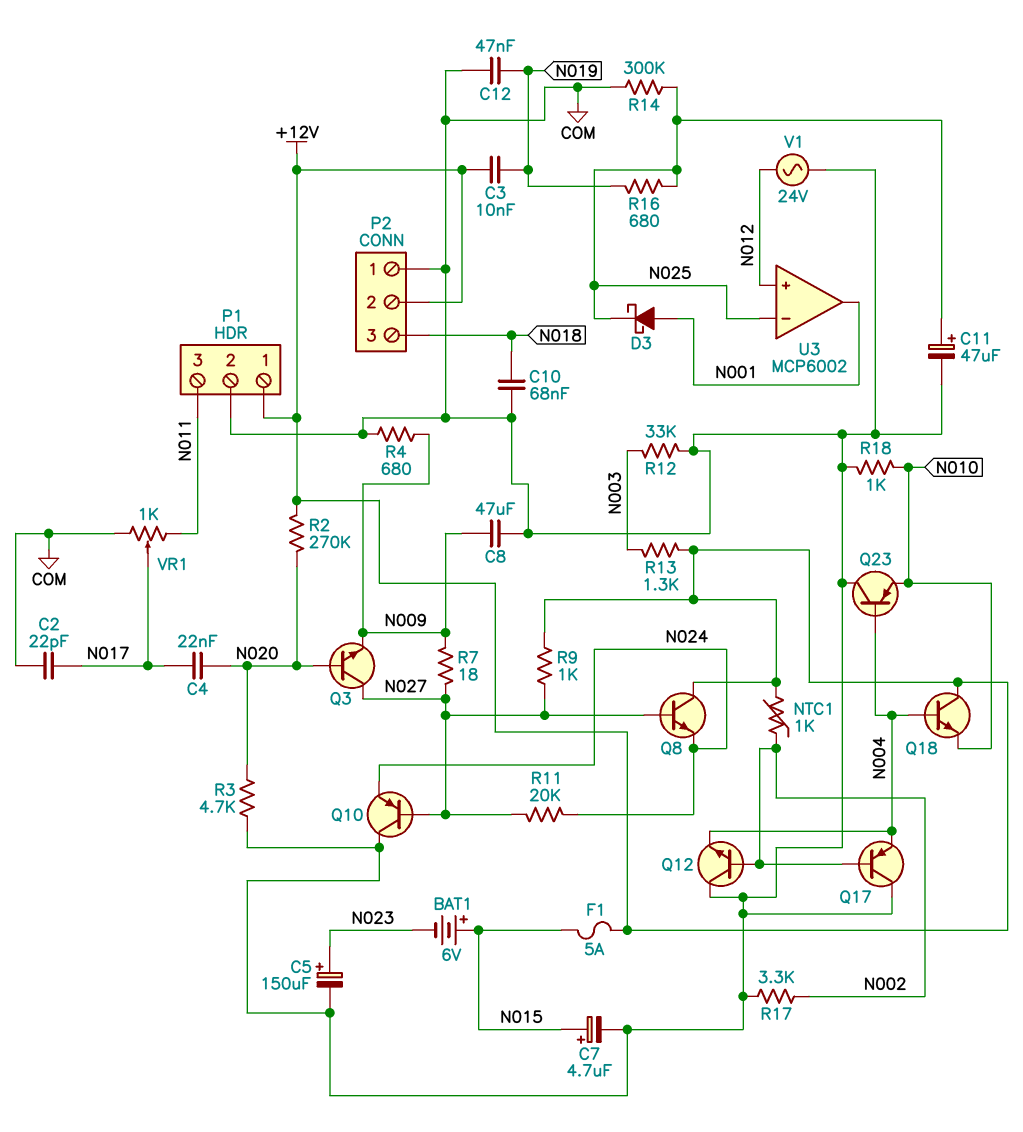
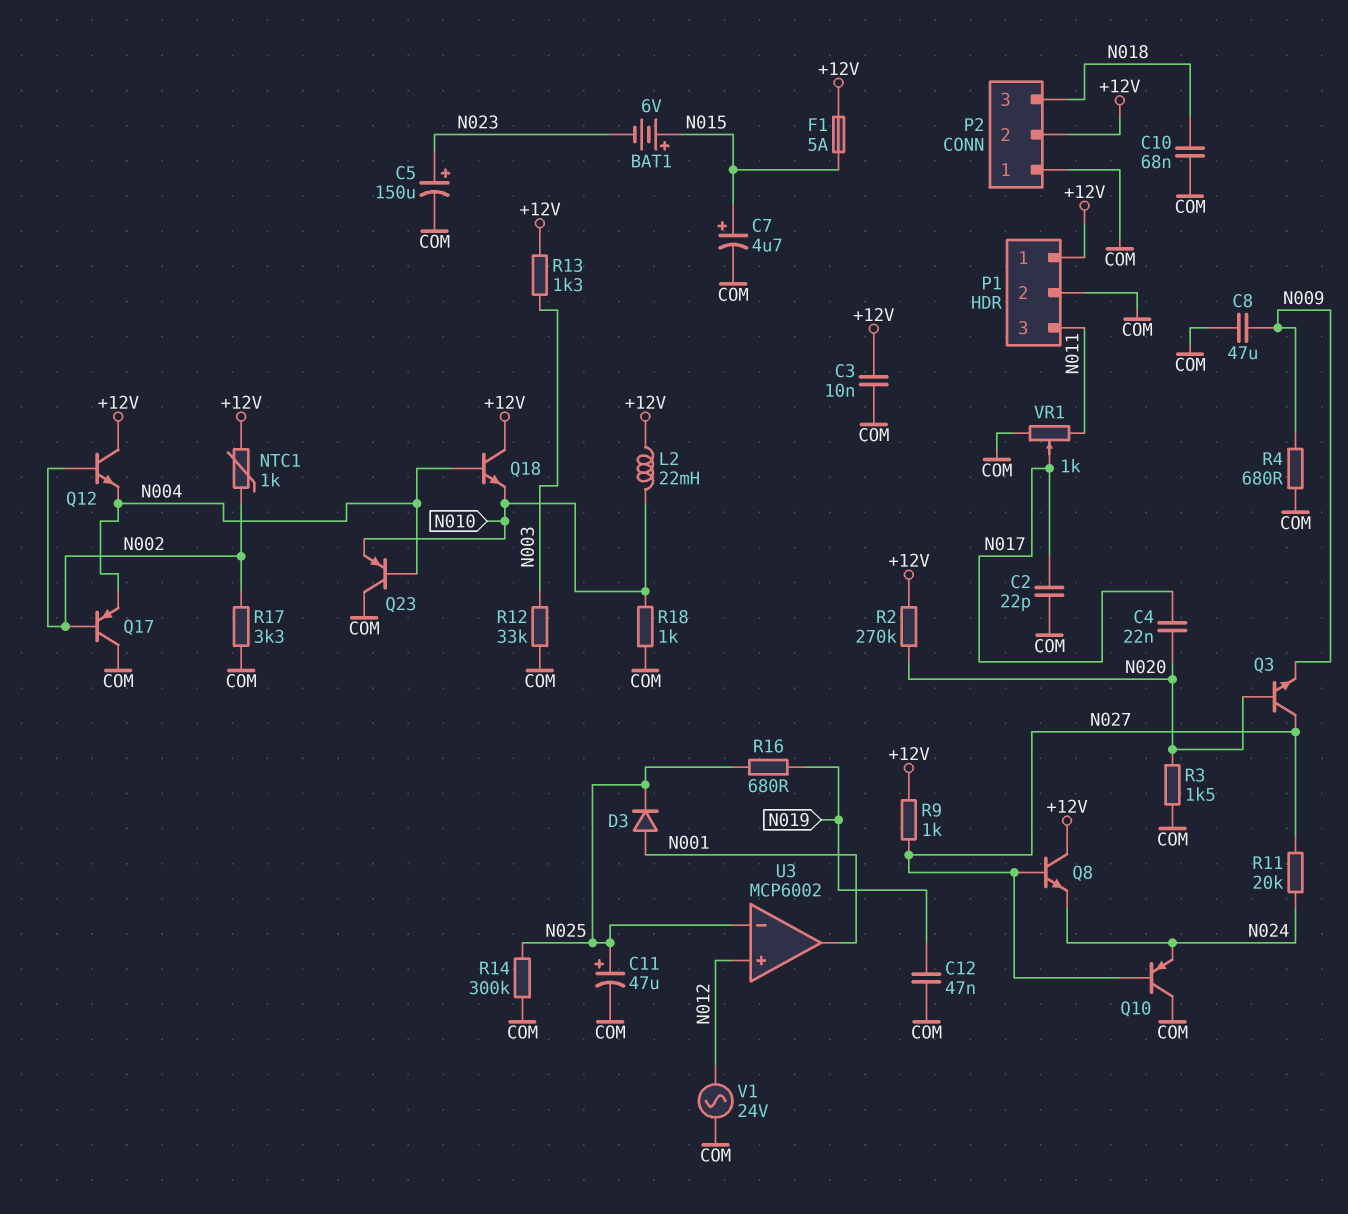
C3: 10nF (+12V, N019) -> 10nF (+12V, COM)
D3: schottky (A N001, K N025) -> diode (A N001, K N025)
L2: none -> 22mH (+12V, N010)
Q12: NPN (B N002, C COM, E N004) -> NPN (B N002, C +12V, E N004)
R3: 4.7k (COM, N020) -> 1.5k (COM, N020)
R7: 18 (N009, N027) -> none

